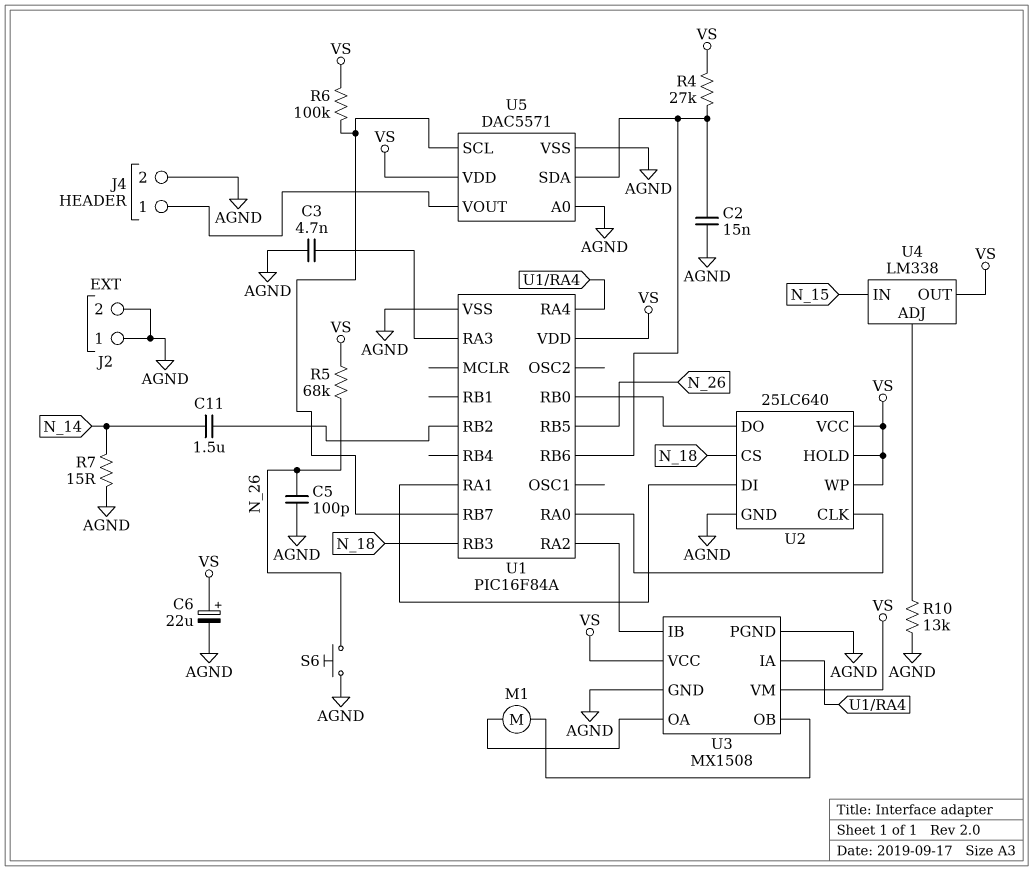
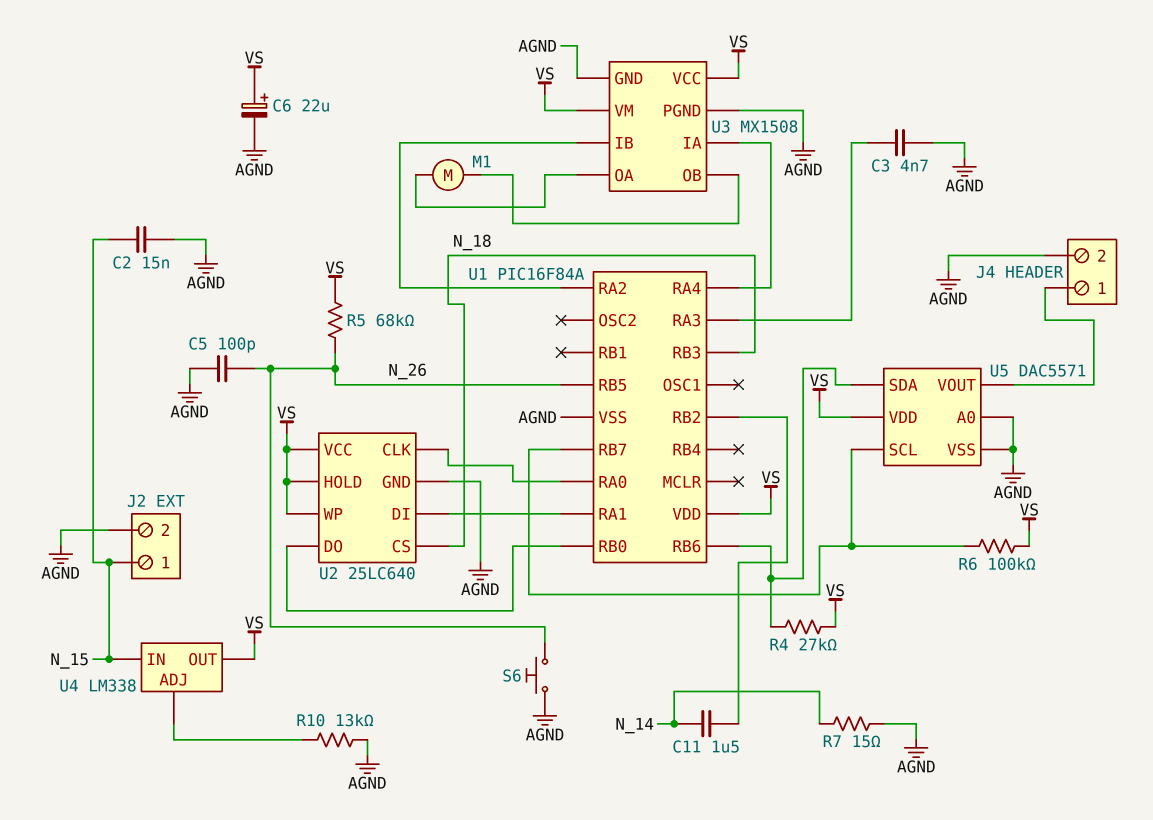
C2: 15nF (AGND, U1/RB6) -> 15nF (AGND, N_15)
J2 pin 1: AGND -> N_15

